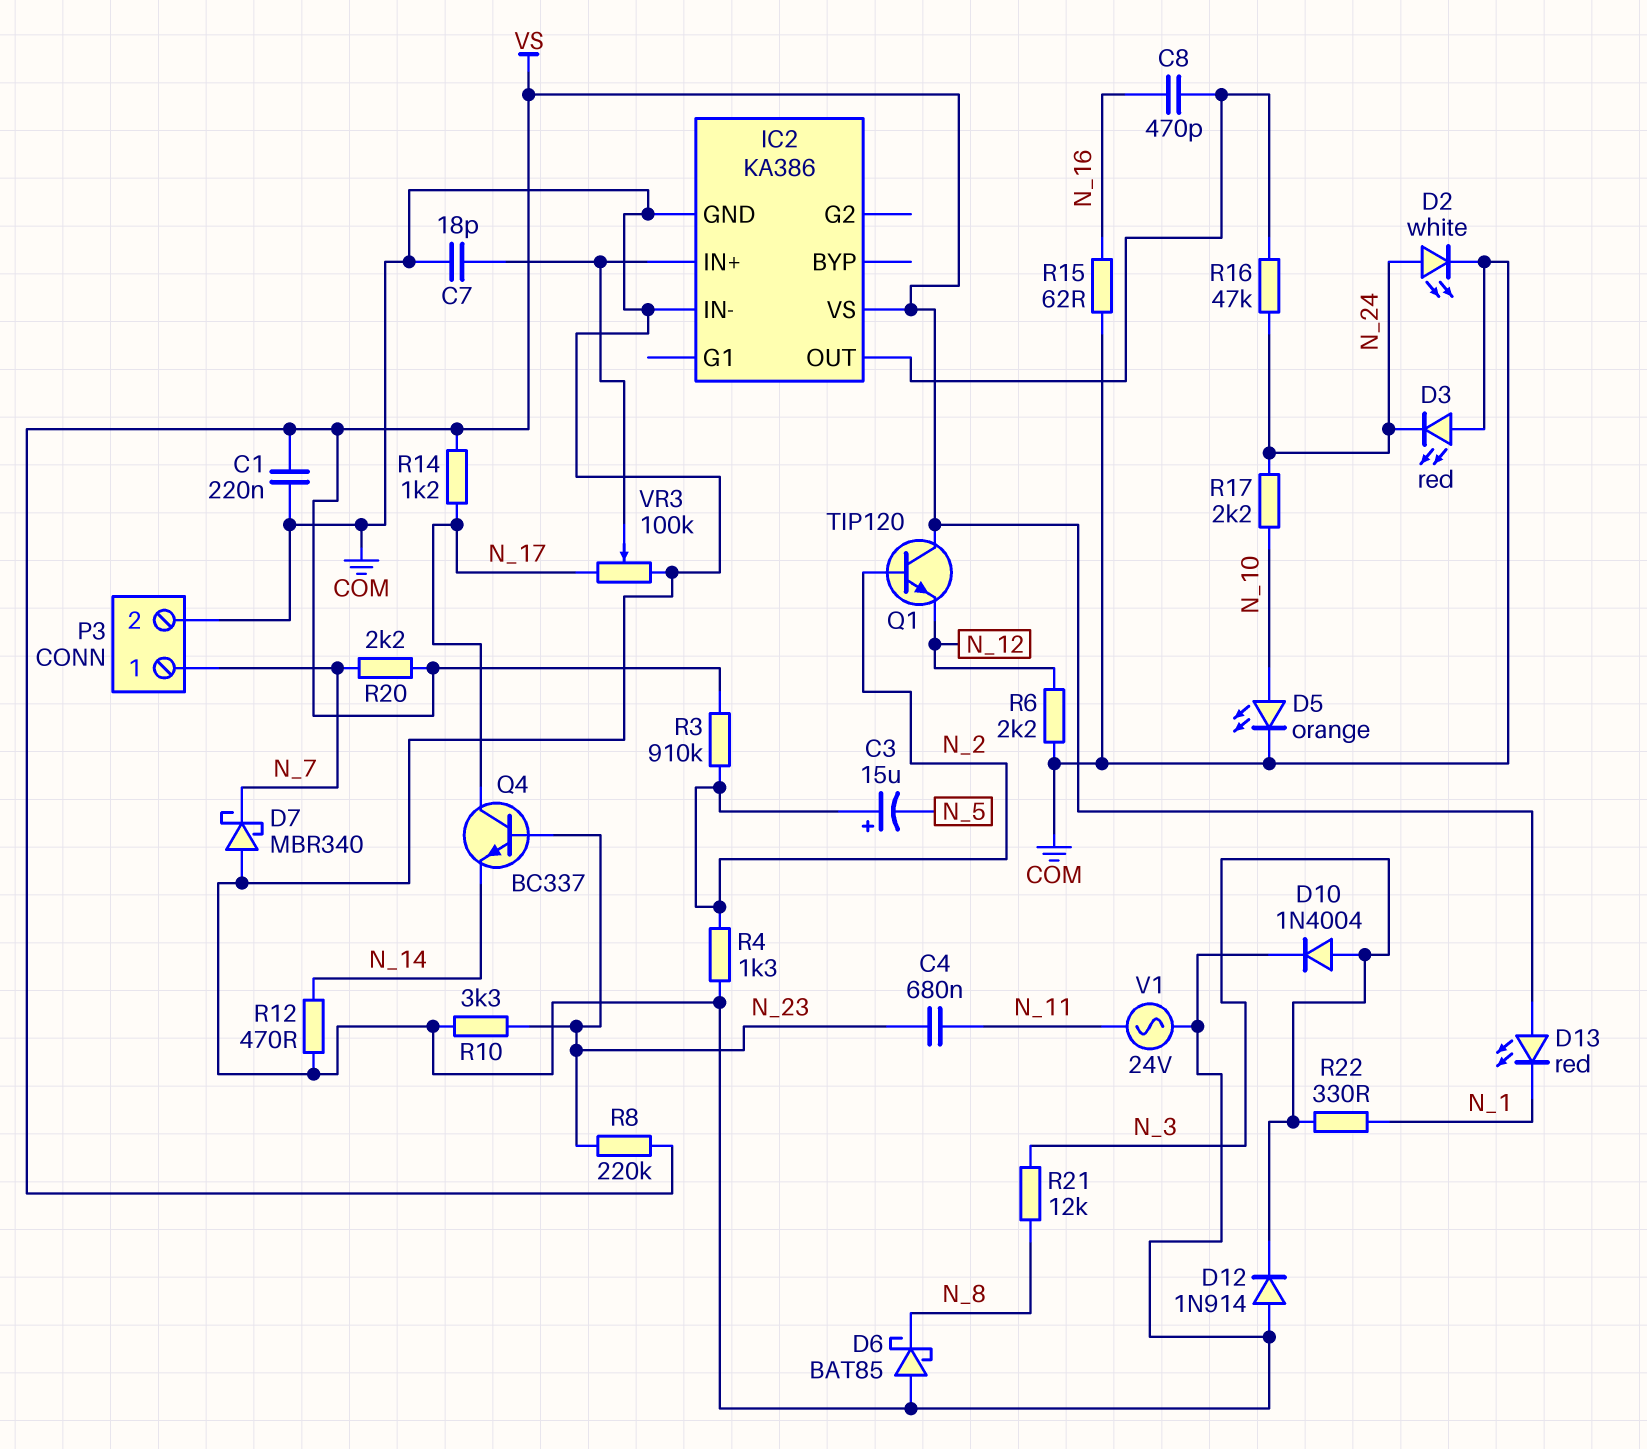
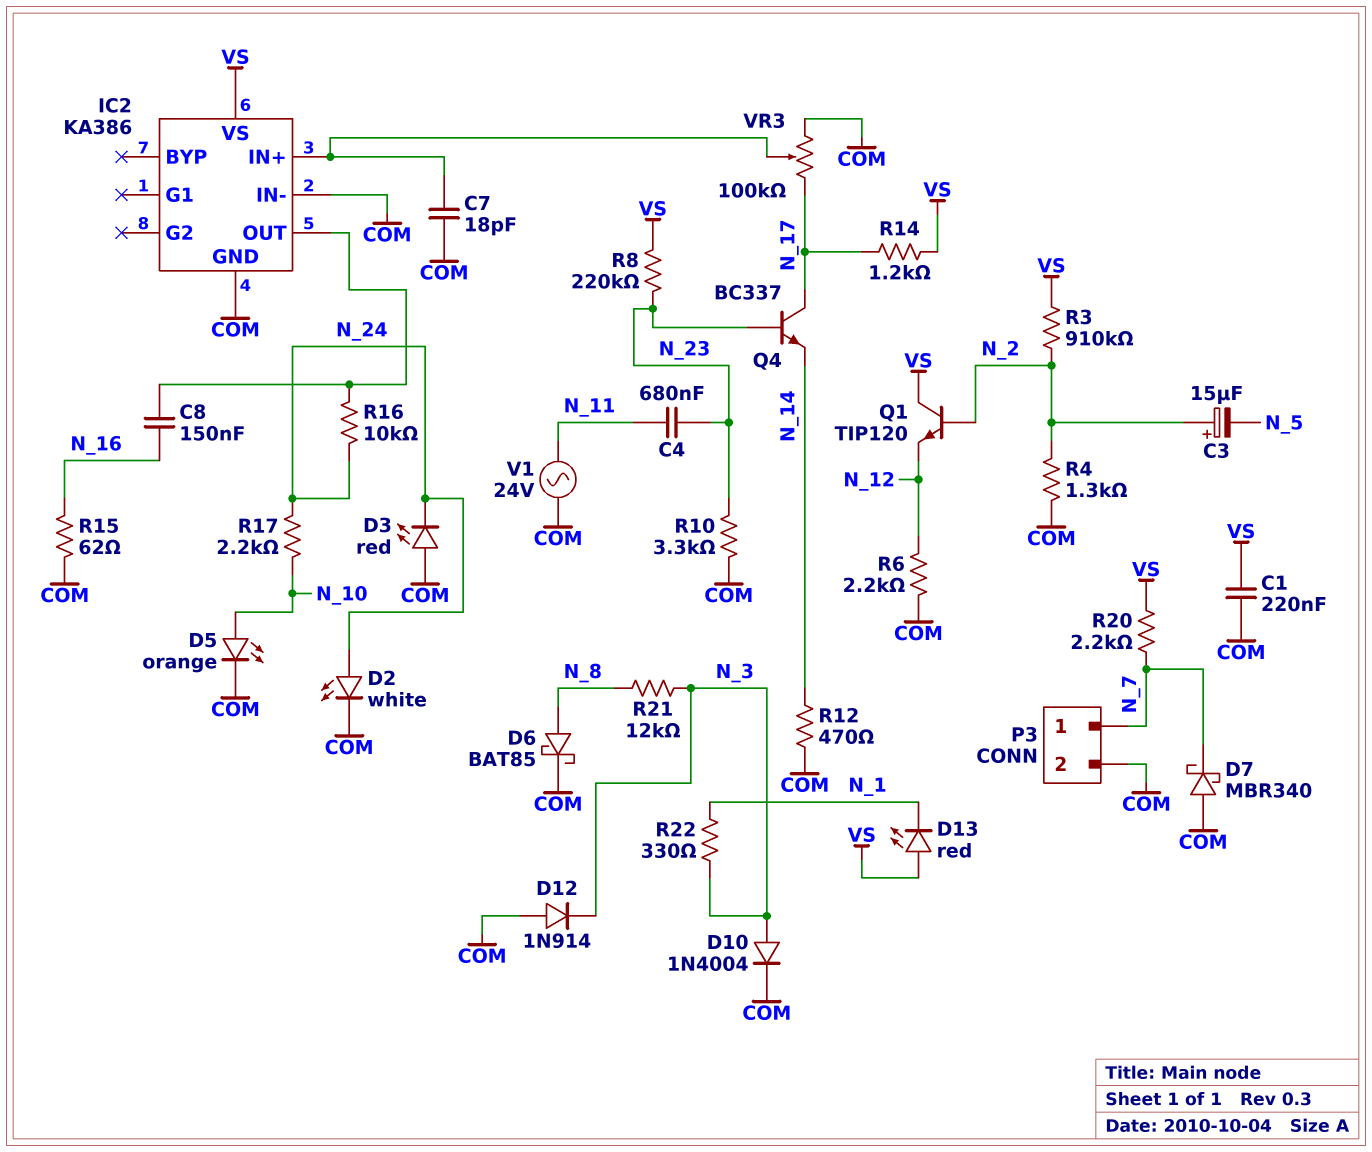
C8: 470pF (IC2/OUT, N_16) -> 150nF (IC2/OUT, N_16)
D6: schottky BAT85 (A COM, K N_8) -> schottky BAT85 (A N_8, K COM)
R16: 47k (IC2/OUT, N_24) -> 10k (IC2/OUT, N_24)

